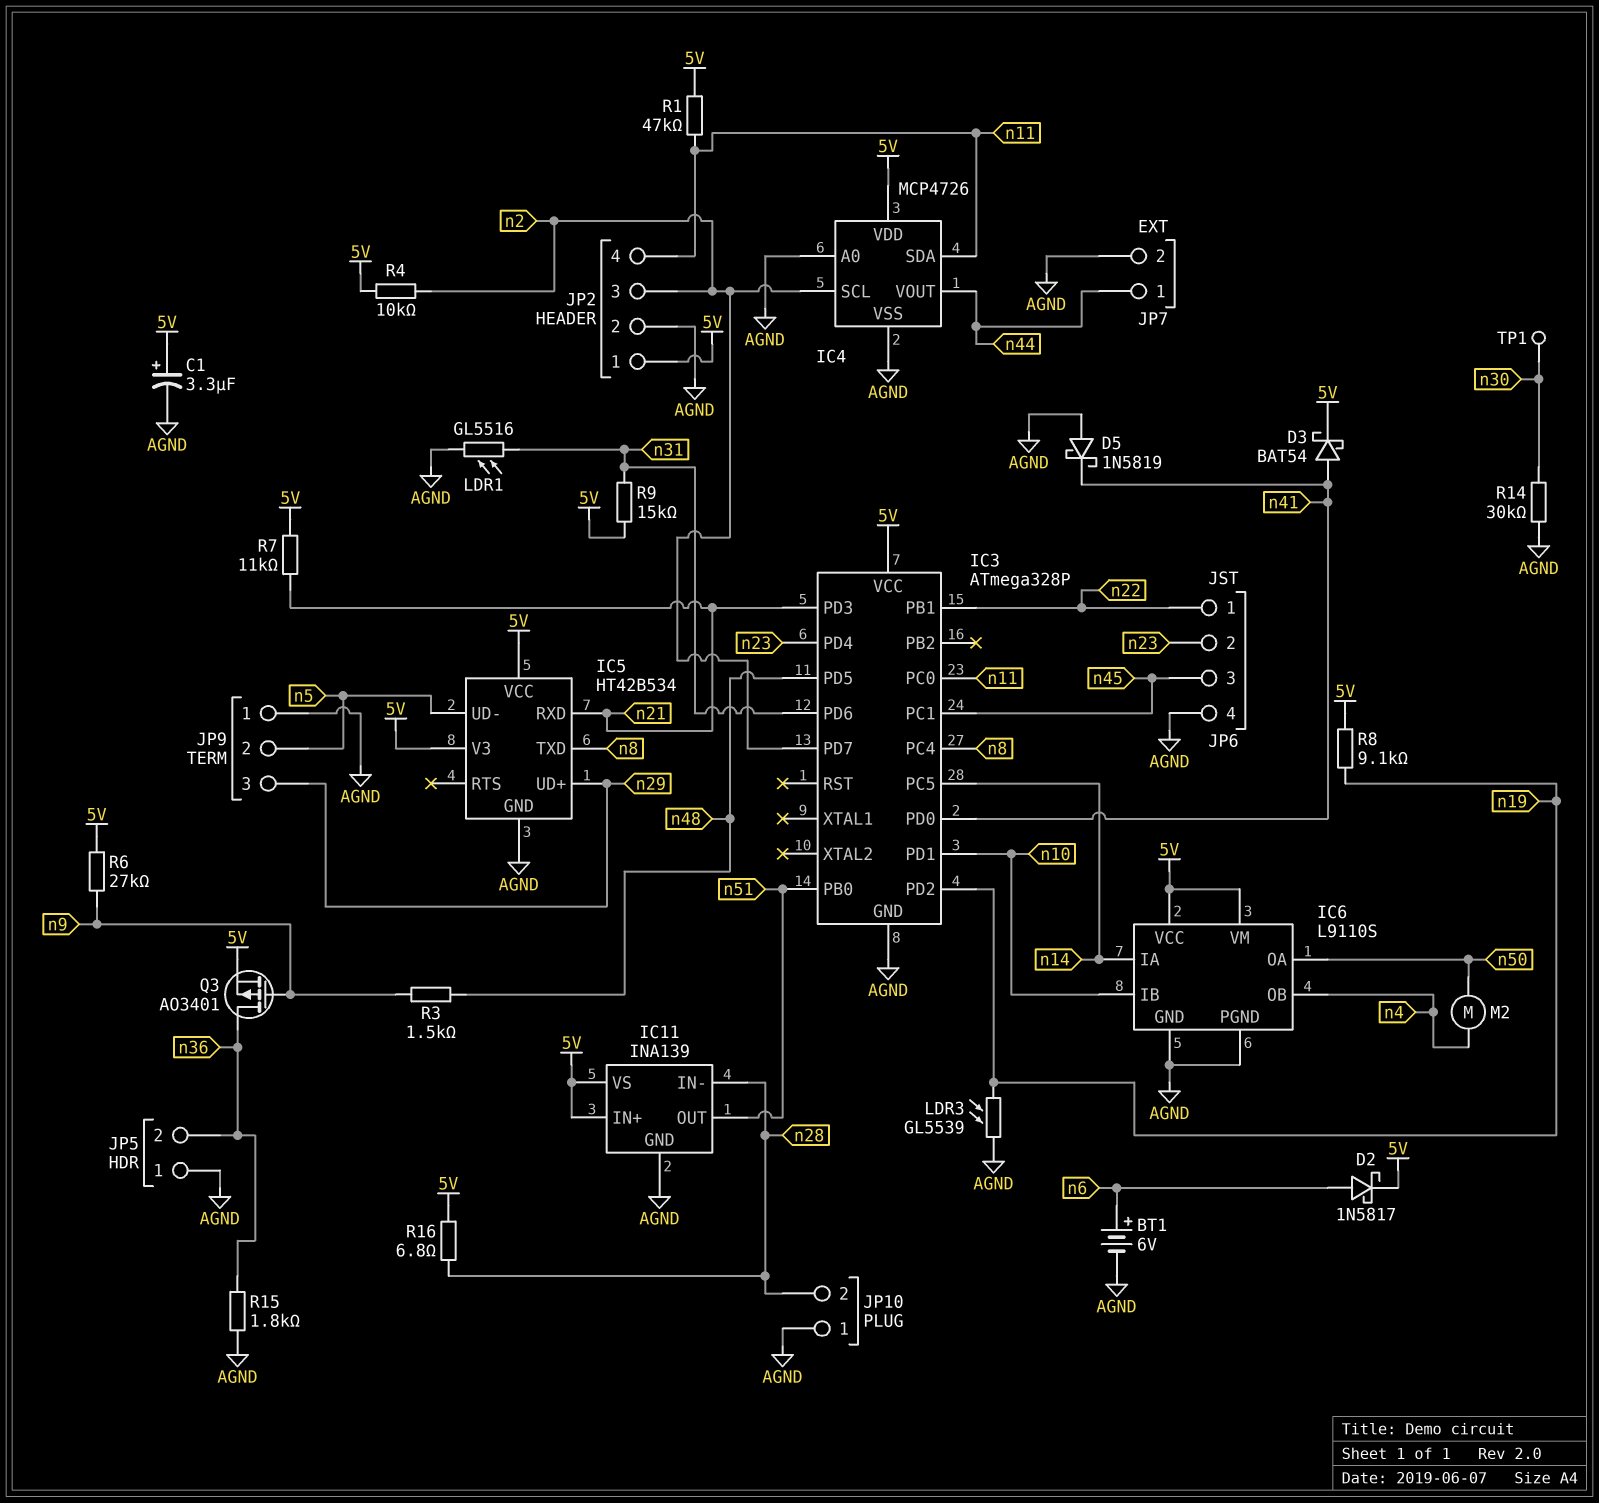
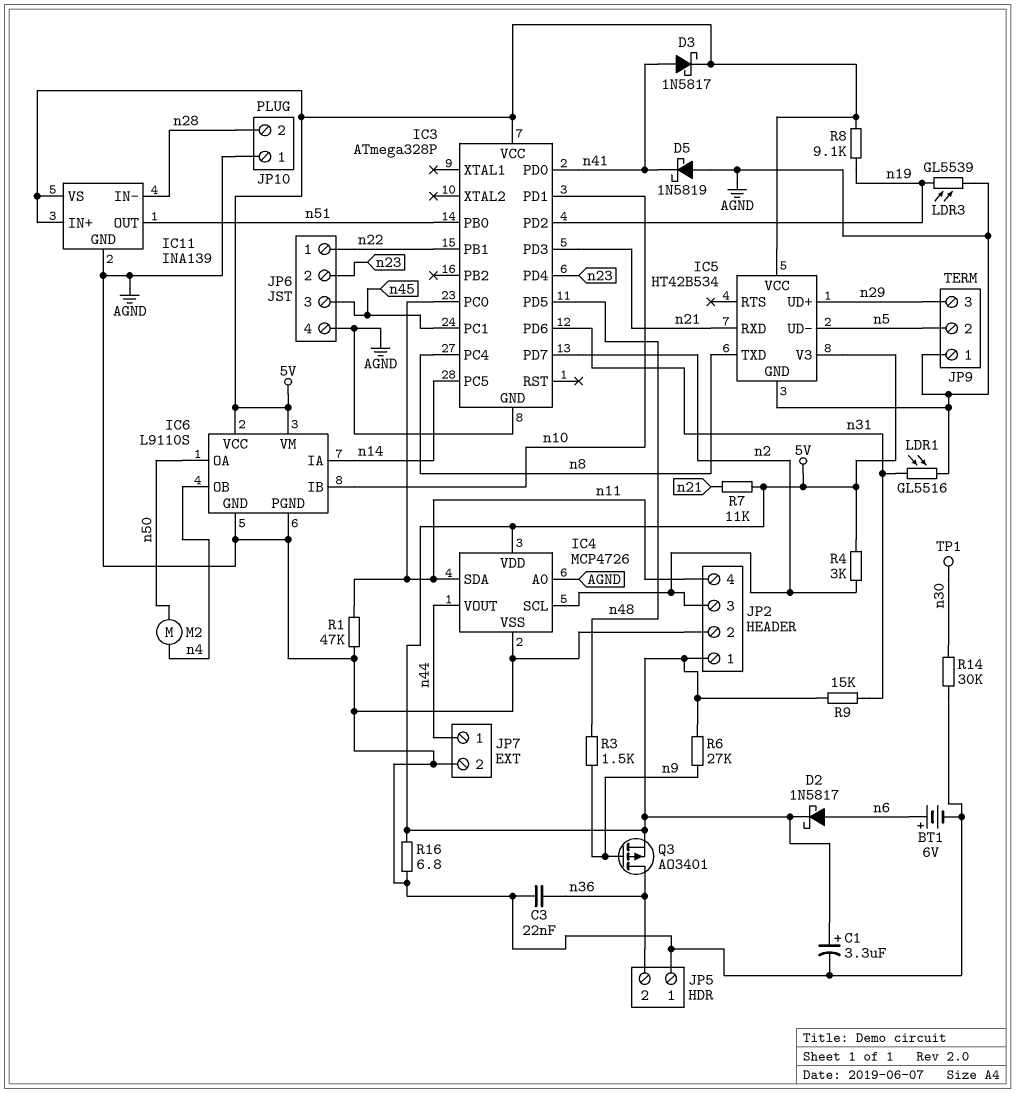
C3: none -> 22nF (AGND, n36)
D3: schottky BAT54 (A n41, K 5V) -> schottky 1N5817 (A n41, K 5V)
R1: 47k (5V, n11) -> 47k (AGND, n11)
R4: 10k (5V, n2) -> 3k (5V, n2)
R15: 1.8k (AGND, n36) -> none
R16: 6.8 (5V, n28) -> 6.8 (5V, AGND)

